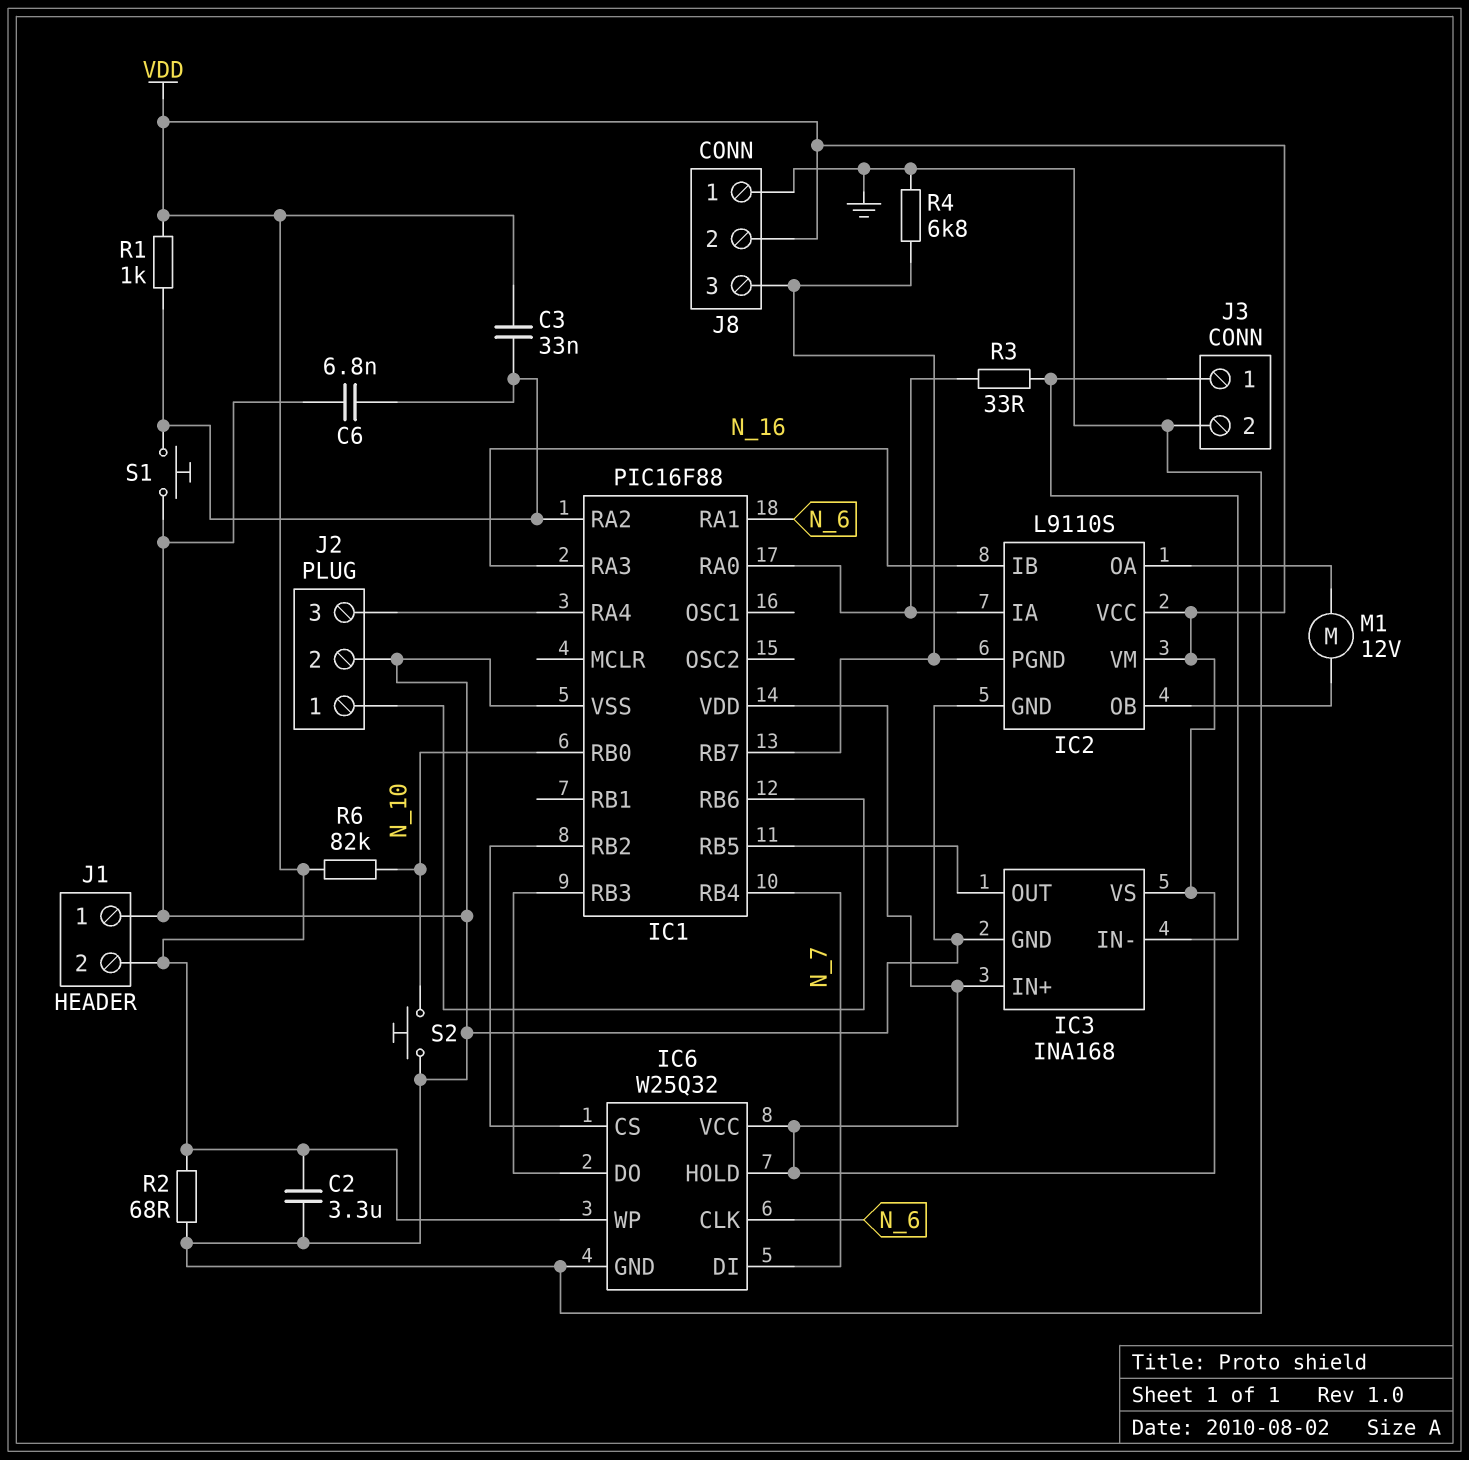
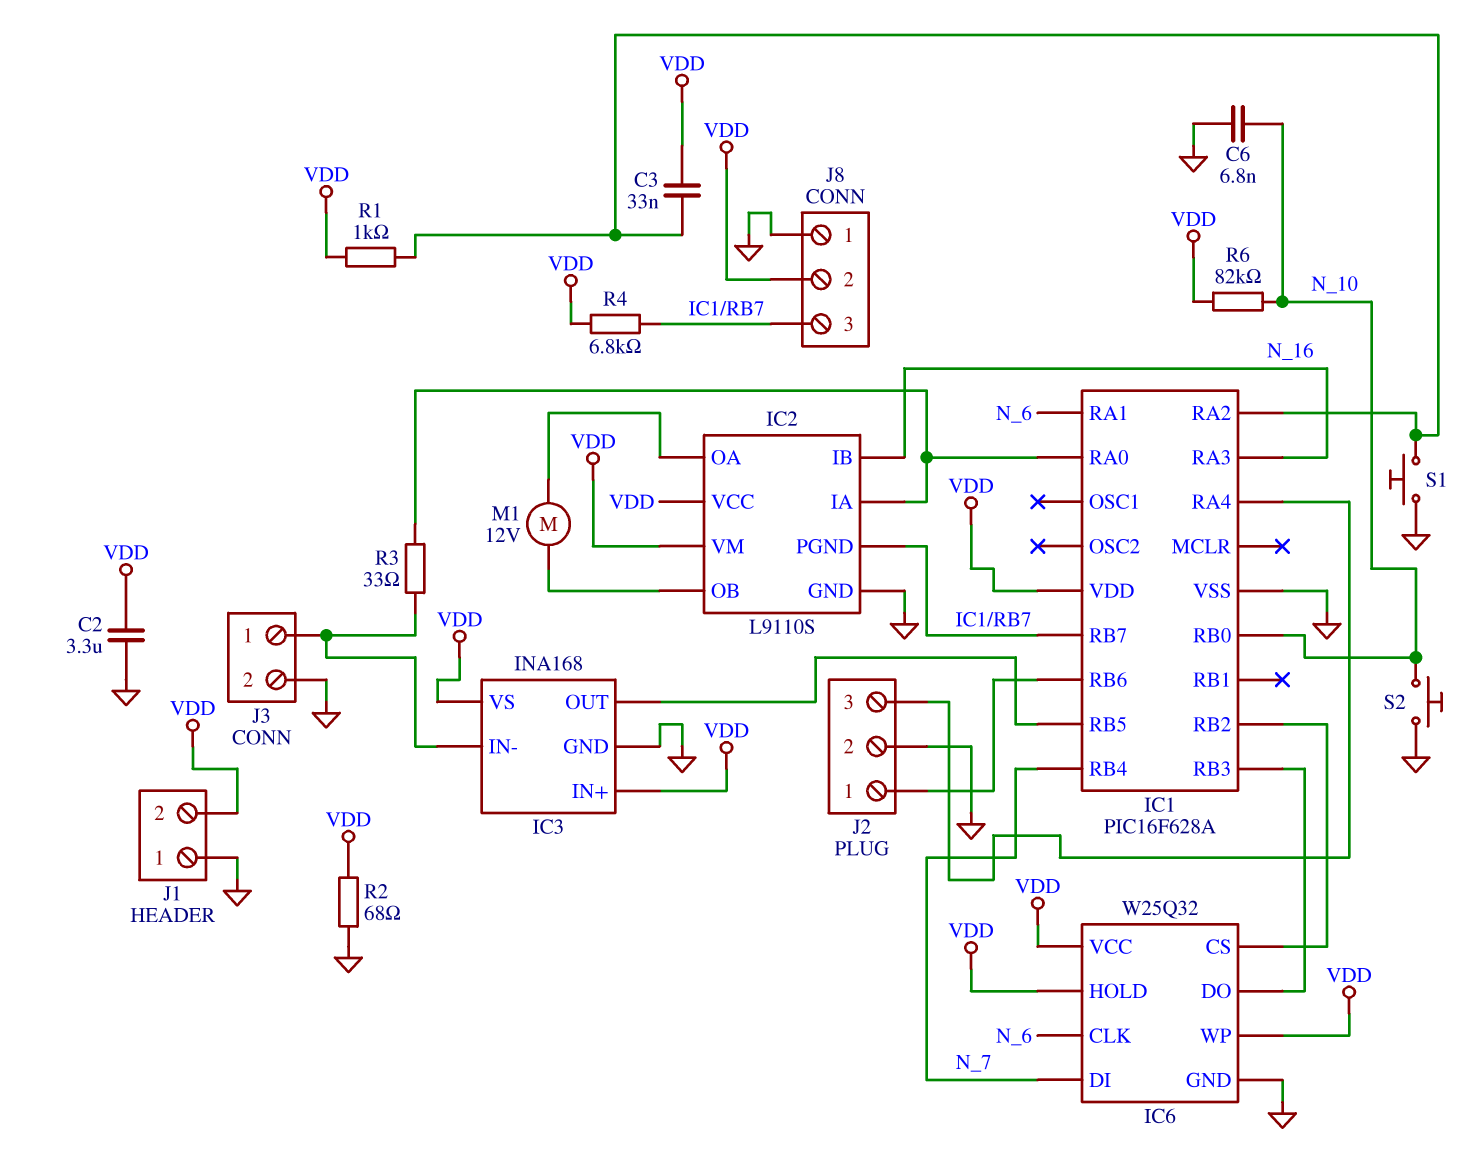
C6: 6.8nF (GND, IC1/RA2) -> 6.8nF (GND, N_10)
IC1: PIC16F88 -> PIC16F628A
R4: 6.8k (GND, IC1/RB7) -> 6.8k (IC1/RB7, VDD)

